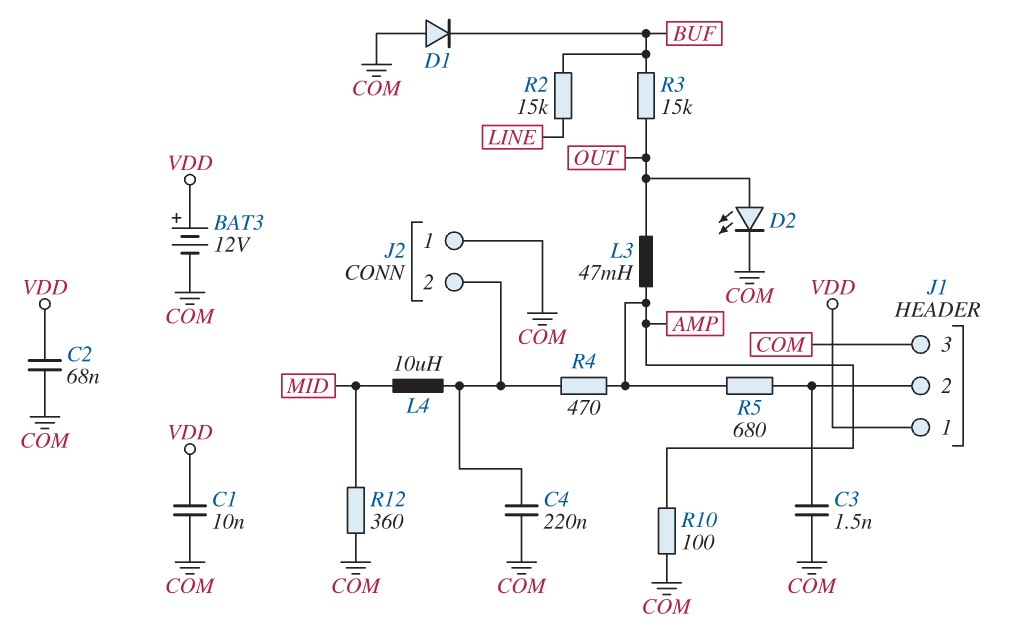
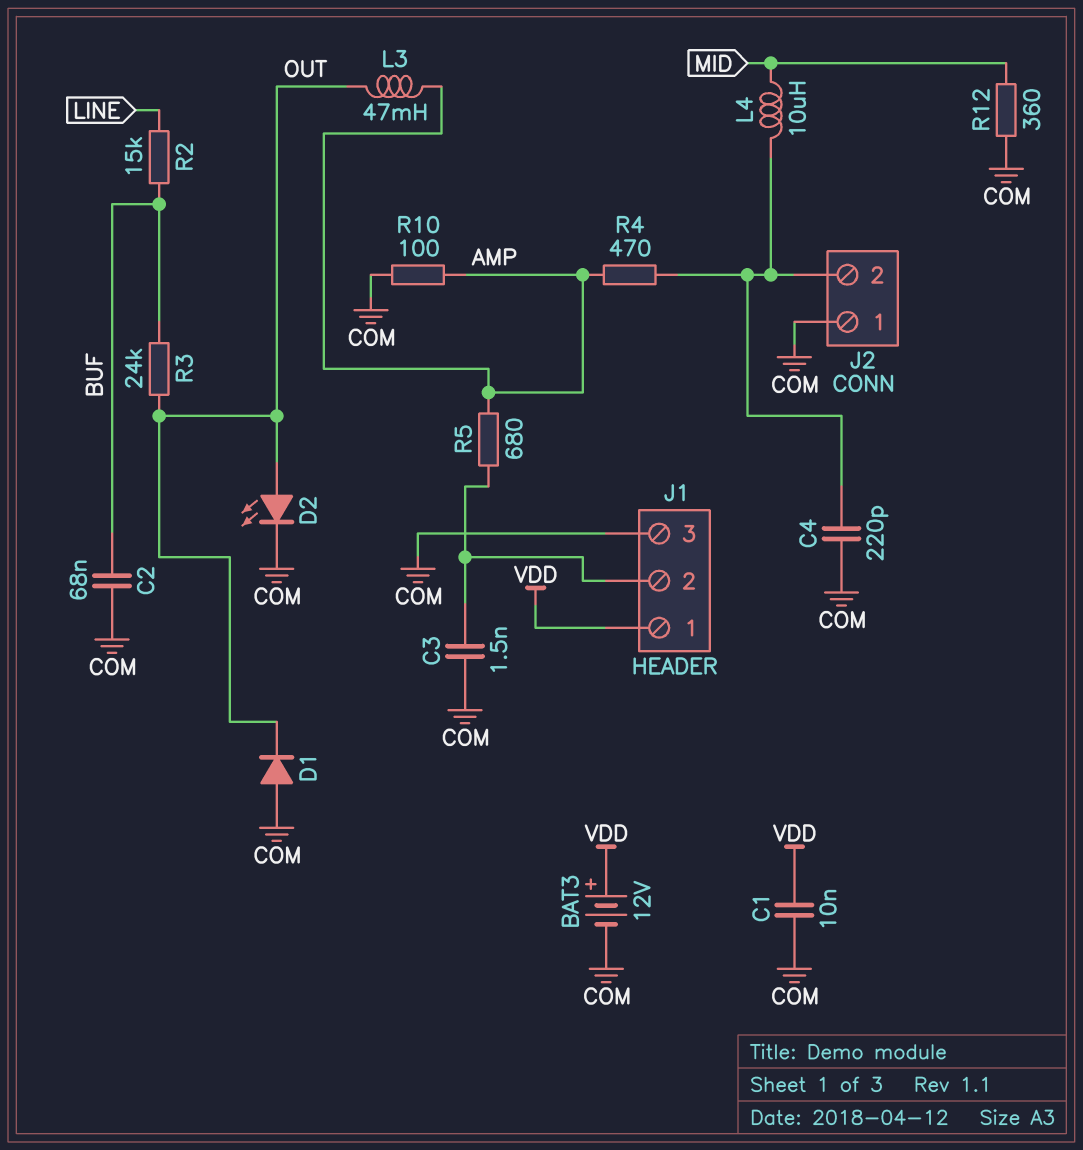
C2: 68nF (COM, VDD) -> 68nF (BUF, COM)
C4: 220nF (COM, J2/2) -> 220pF (COM, J2/2)
D1: diode (A COM, K BUF) -> diode (A COM, K OUT)
R3: 15k (BUF, OUT) -> 24k (BUF, OUT)

